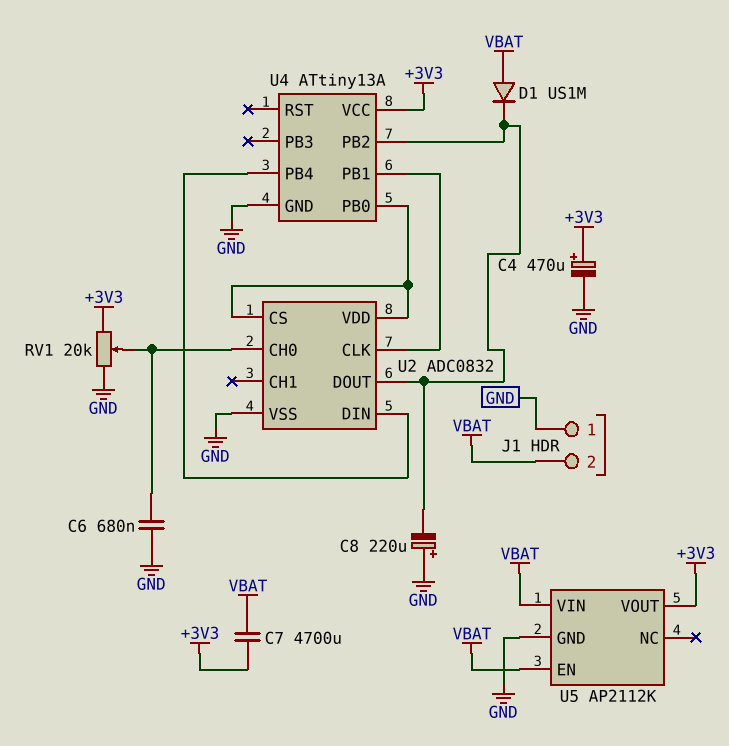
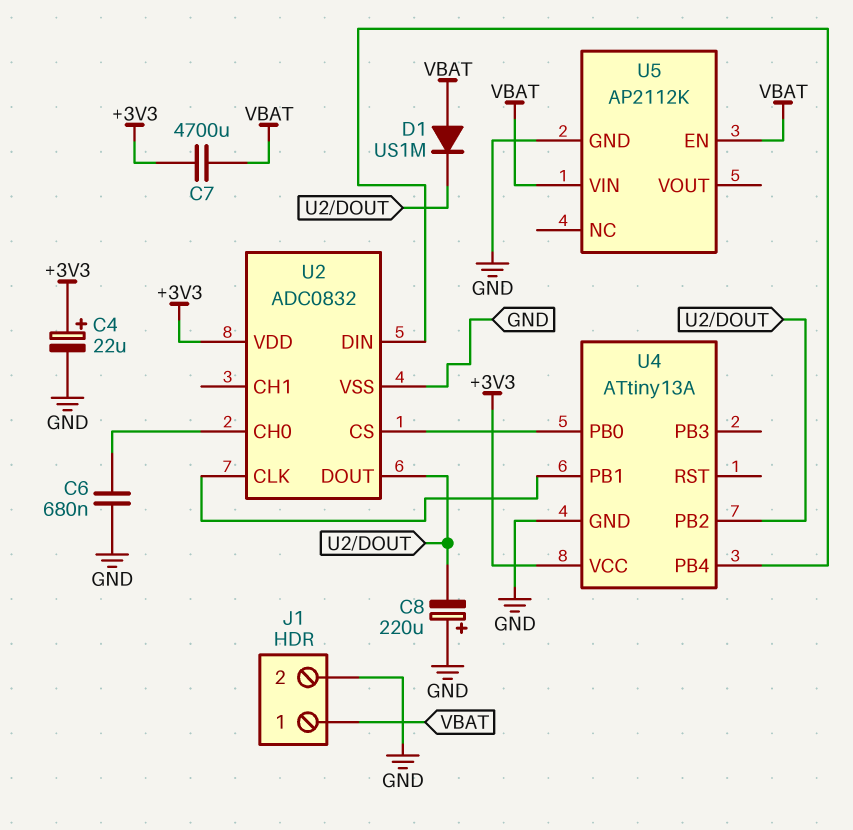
C4: 470uF (plus +3V3, minus GND) -> 22uF (plus +3V3, minus GND)
J1 pin 1: GND -> VBAT
J1 pin 2: VBAT -> GND
RV1: 20k (+3V3, GND, wiper U2/CH0) -> none
U2 pin VDD: U2/CS -> +3V3
U5 pin VOUT: +3V3 -> none

